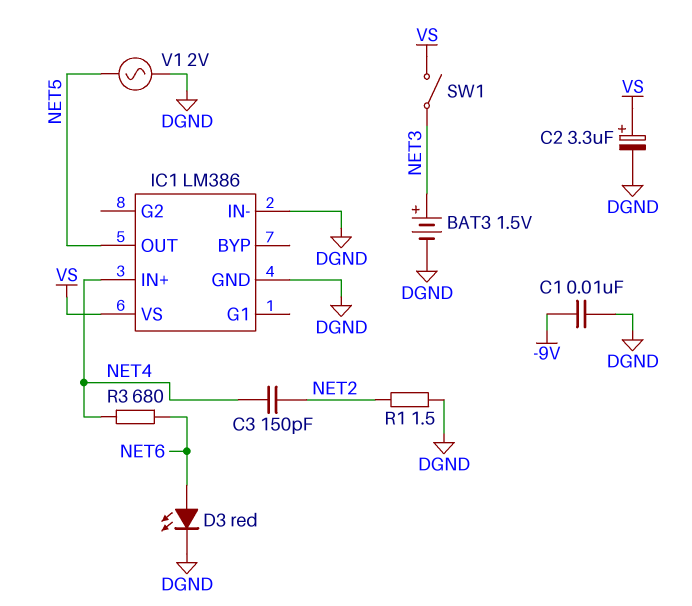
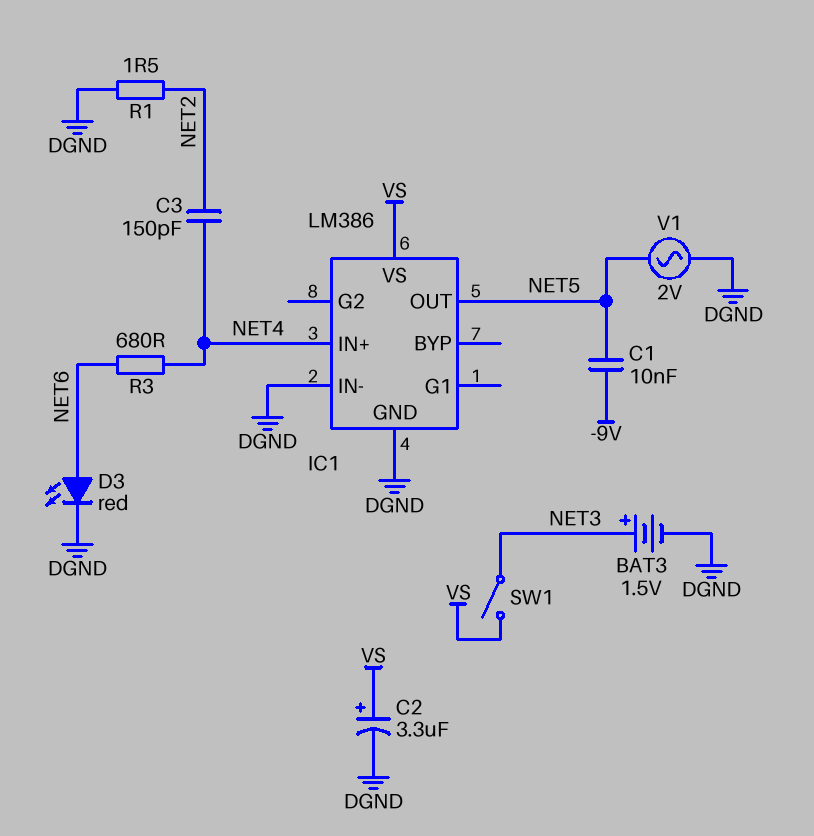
C1: 10nF (-9V, DGND) -> 10nF (-9V, NET5)

